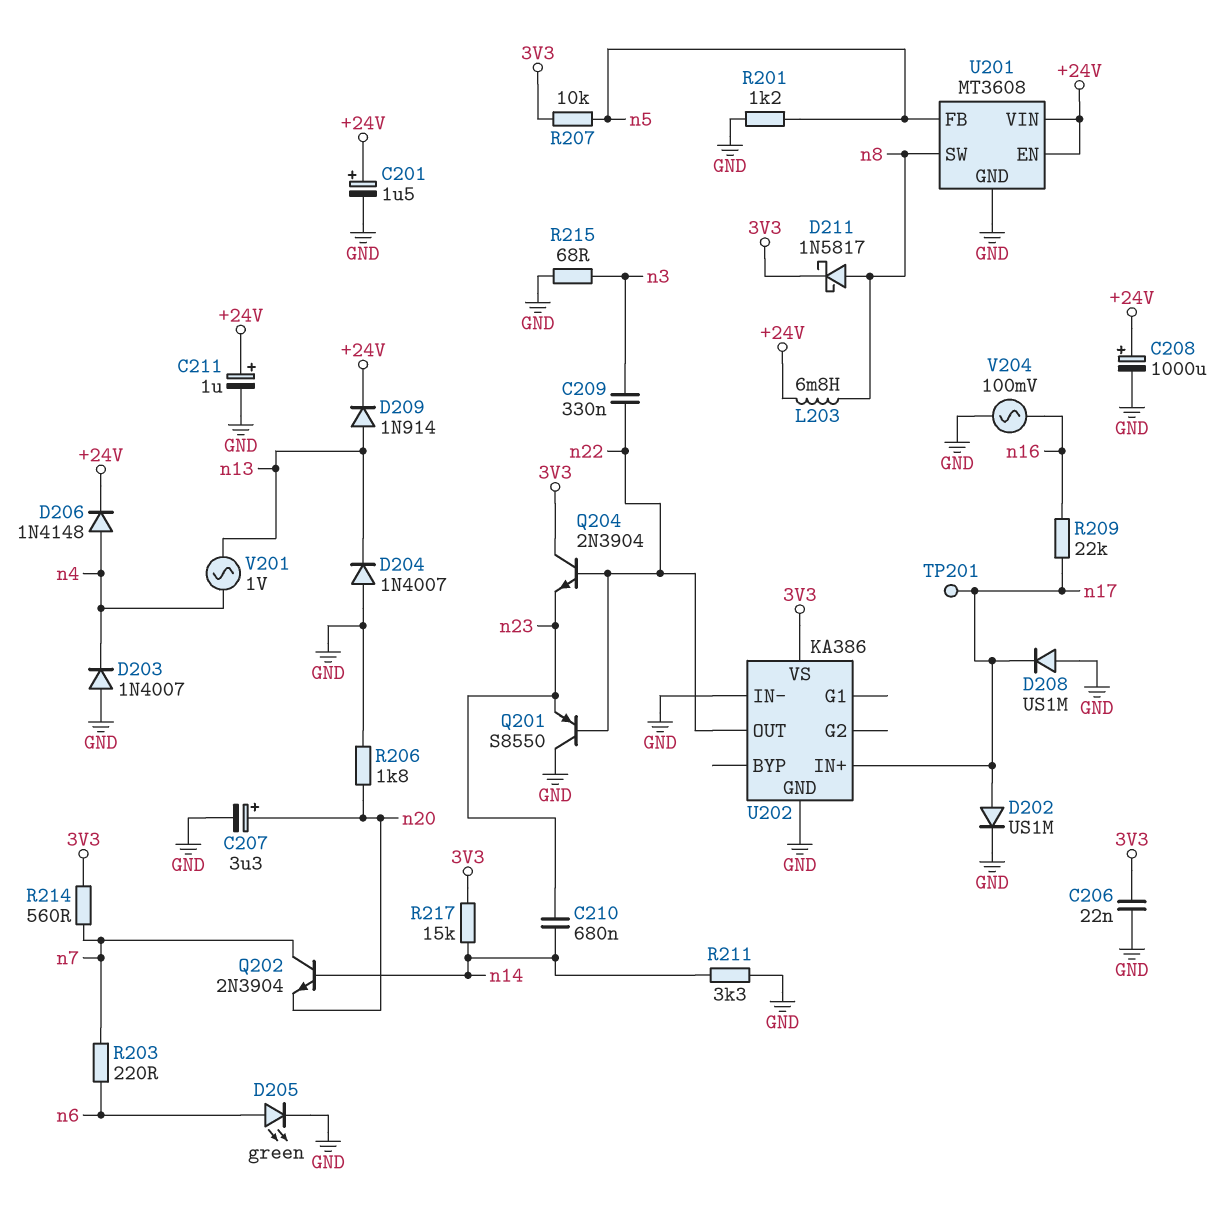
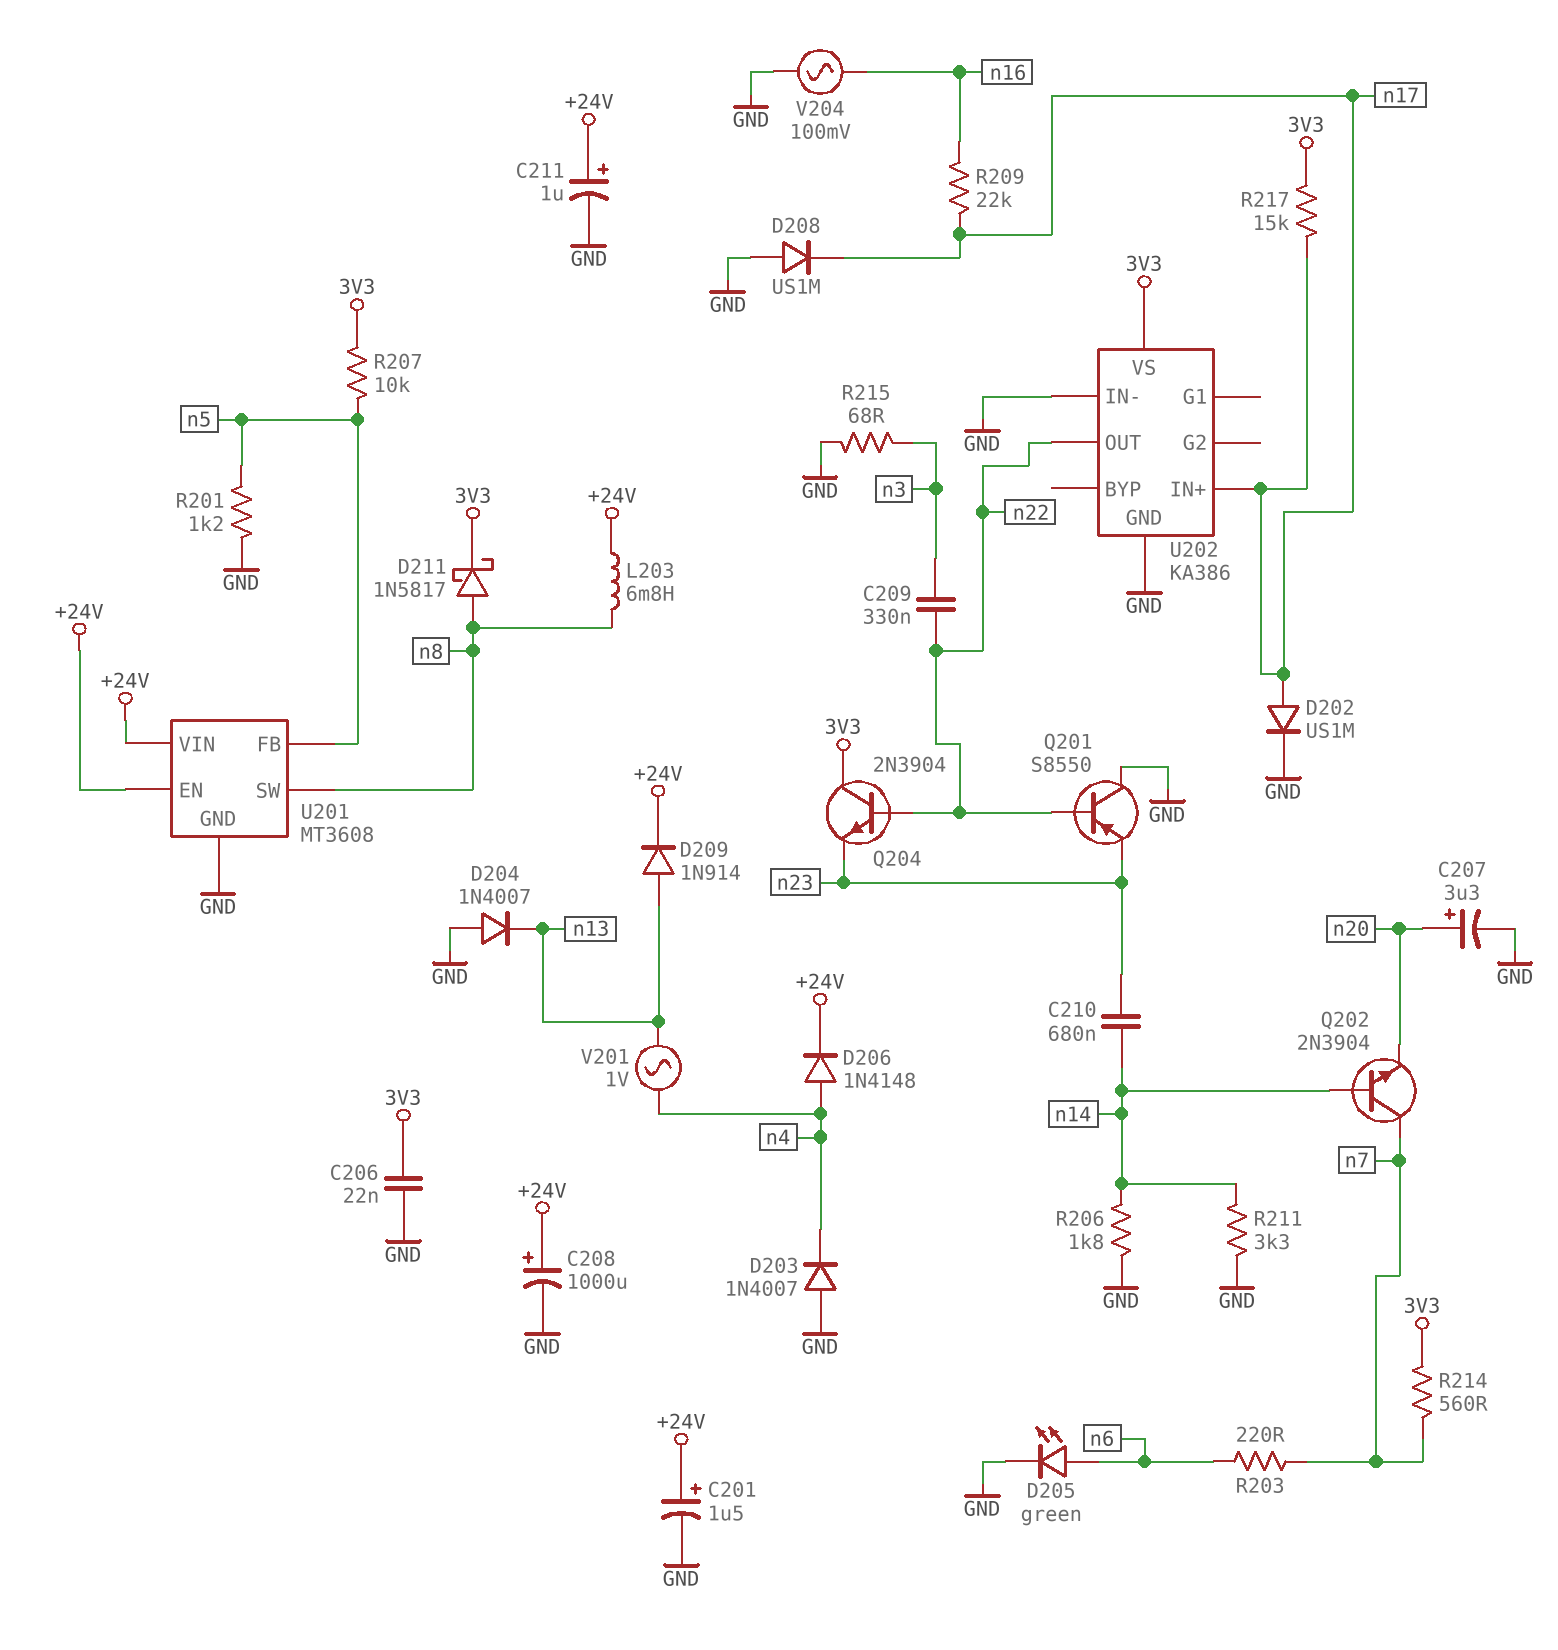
R206: 1.8k (GND, n20) -> 1.8k (GND, n14)
R217: 15k (3V3, n14) -> 15k (3V3, n17)
TP201: test point (n17) -> none

